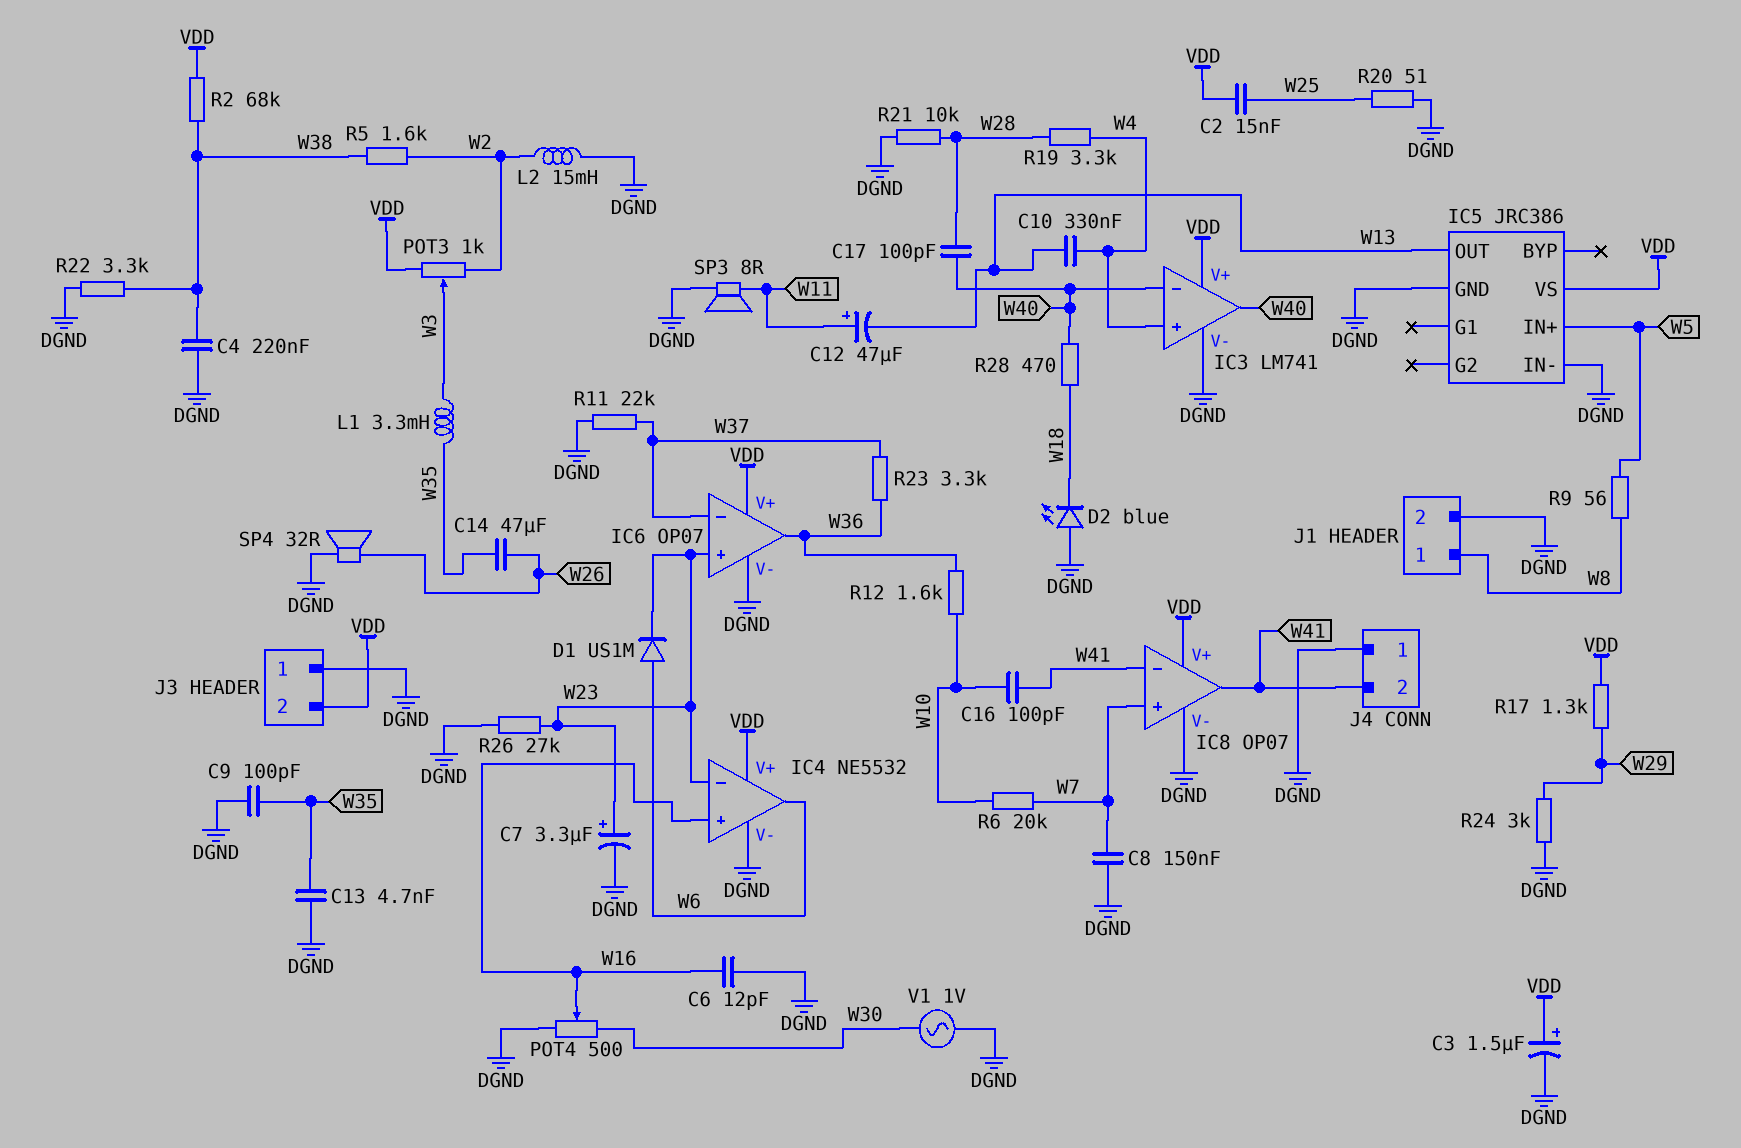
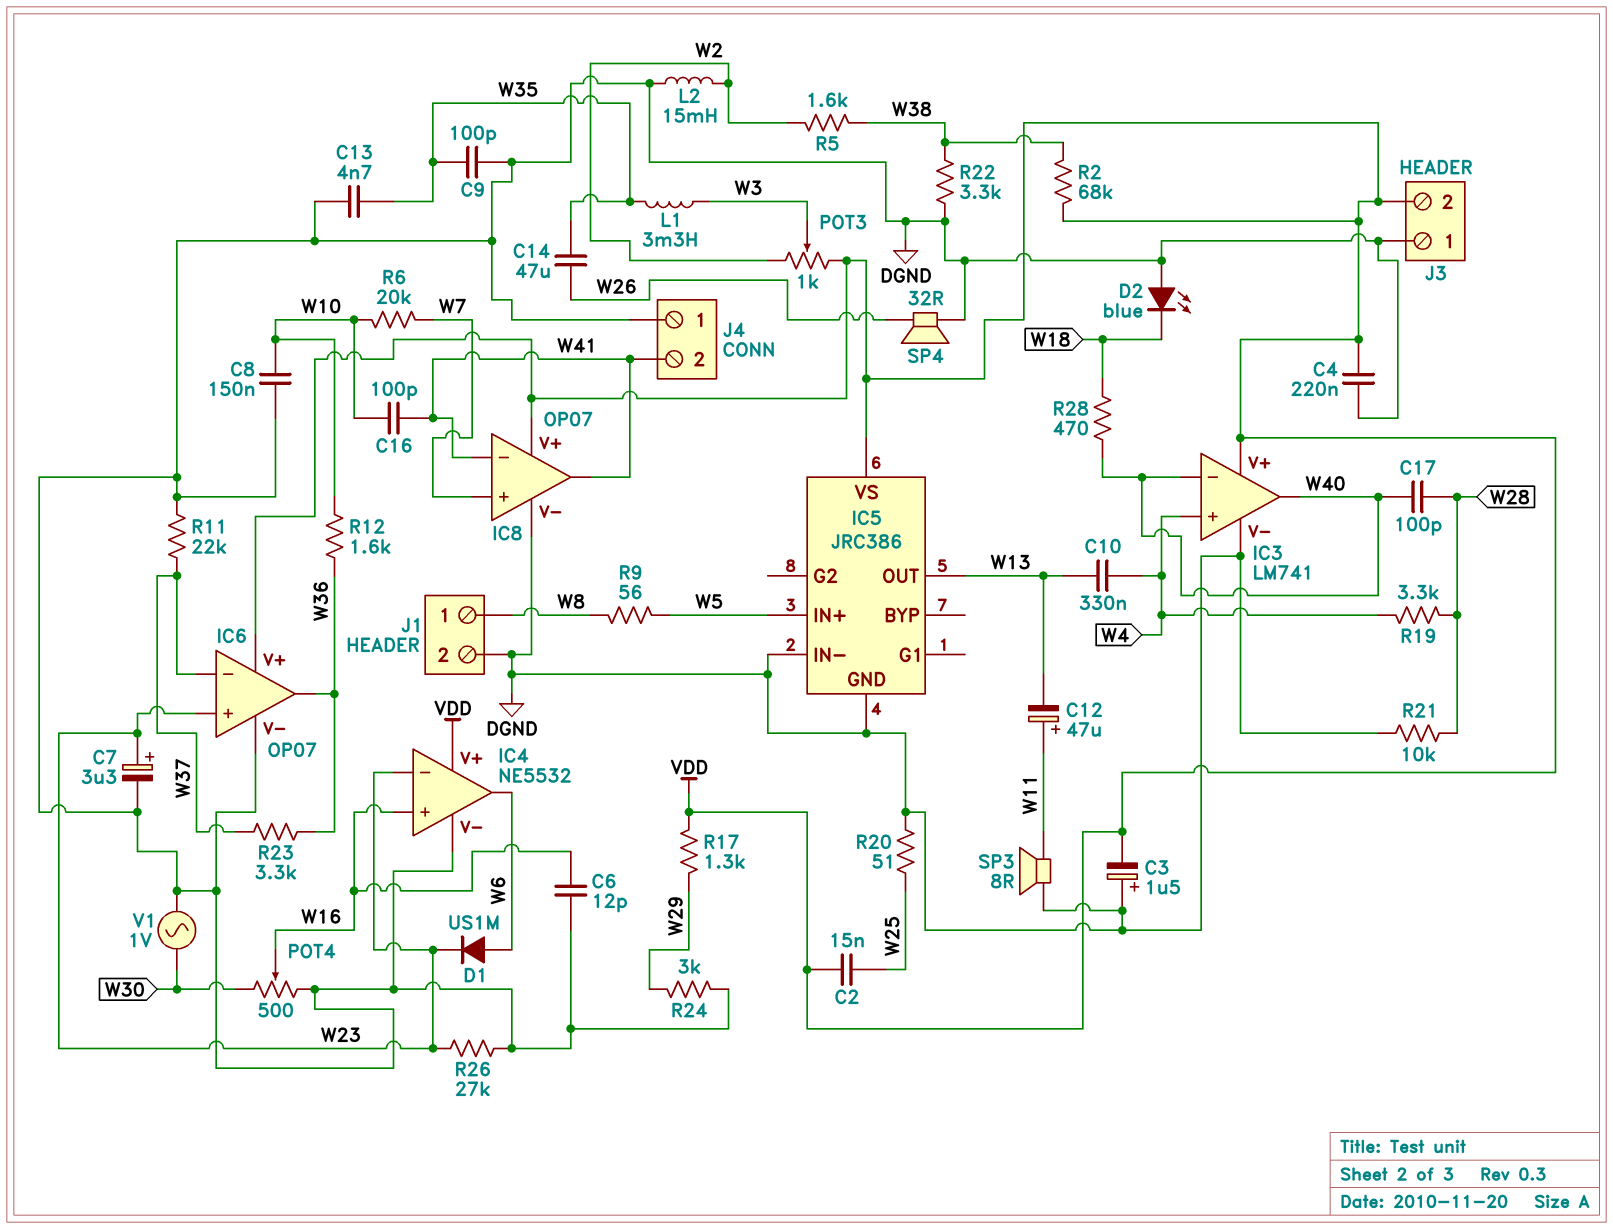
C3: 1.5uF (plus VDD, minus DGND) -> 1.5uF (plus DGND, minus VDD)
C4: 220nF (DGND, W38) -> 220nF (DGND, VDD)
C8: 150nF (DGND, W7) -> 150nF (DGND, W10)

